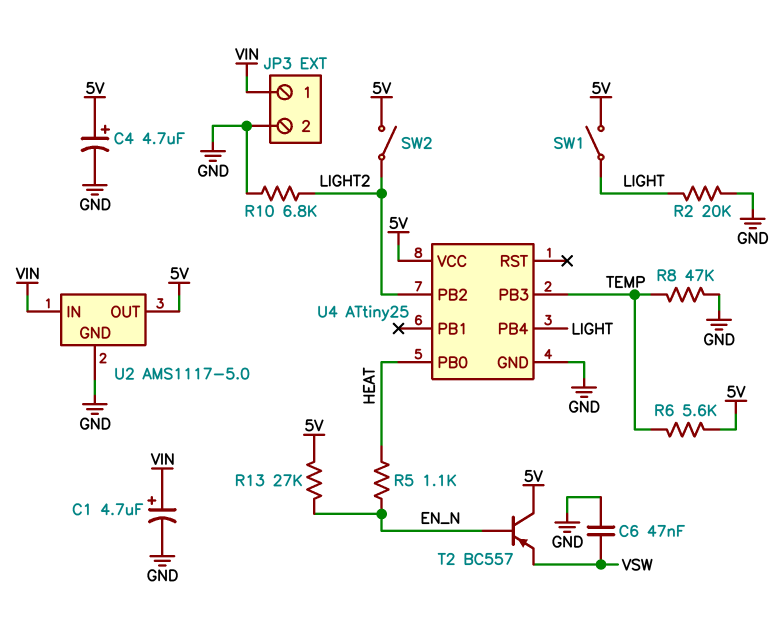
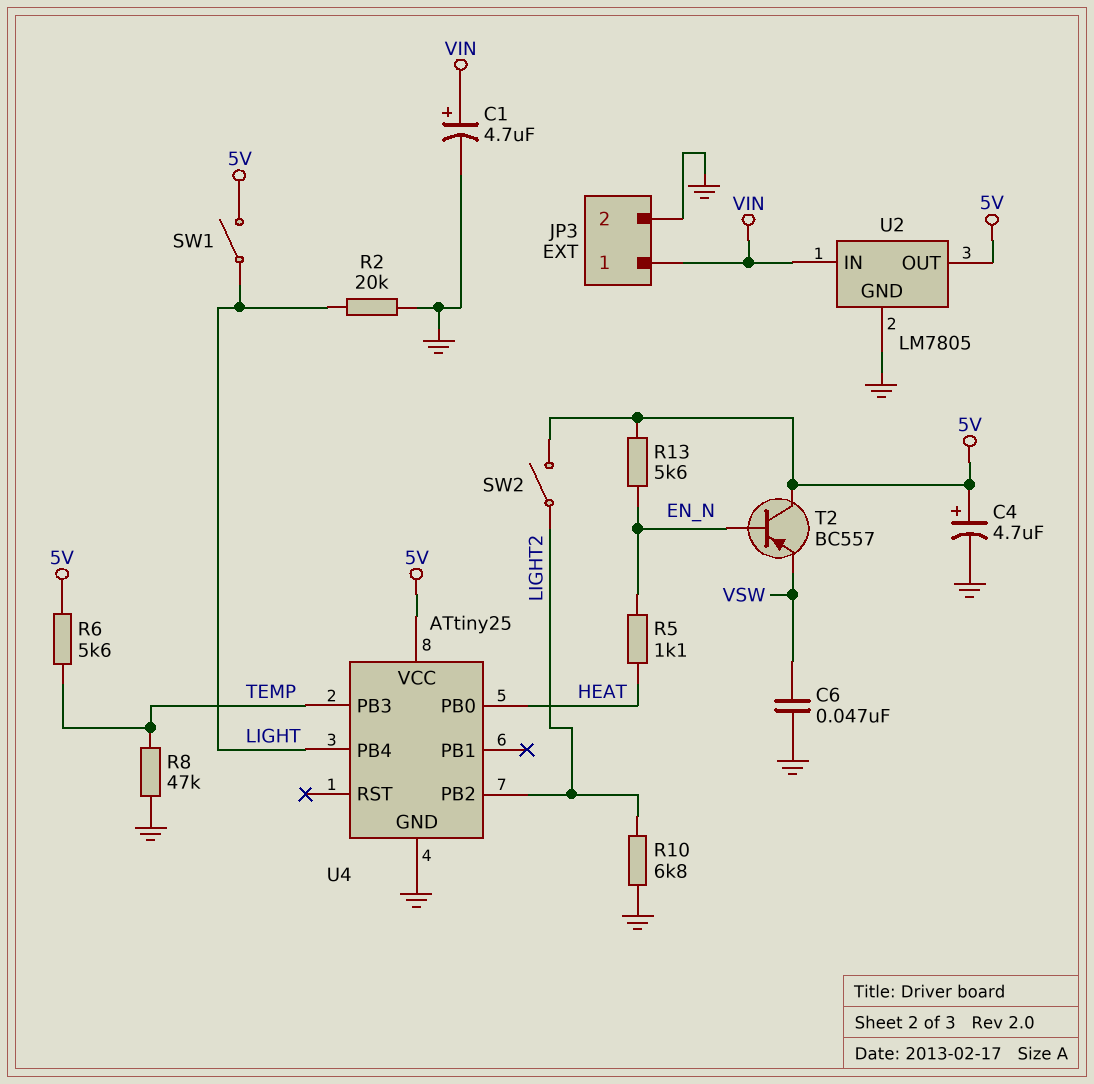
R13: 27k (5V, EN_N) -> 5.6k (5V, EN_N)
U2: AMS1117-5.0 -> LM7805

